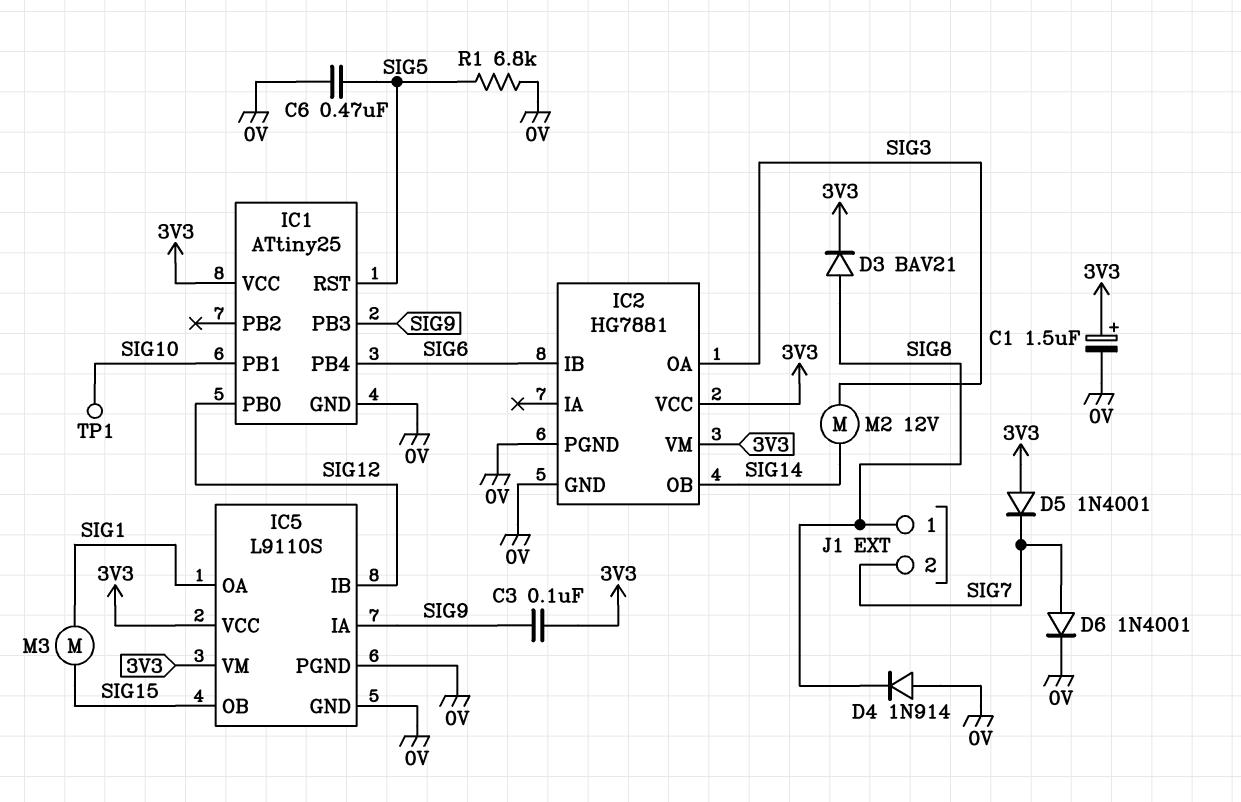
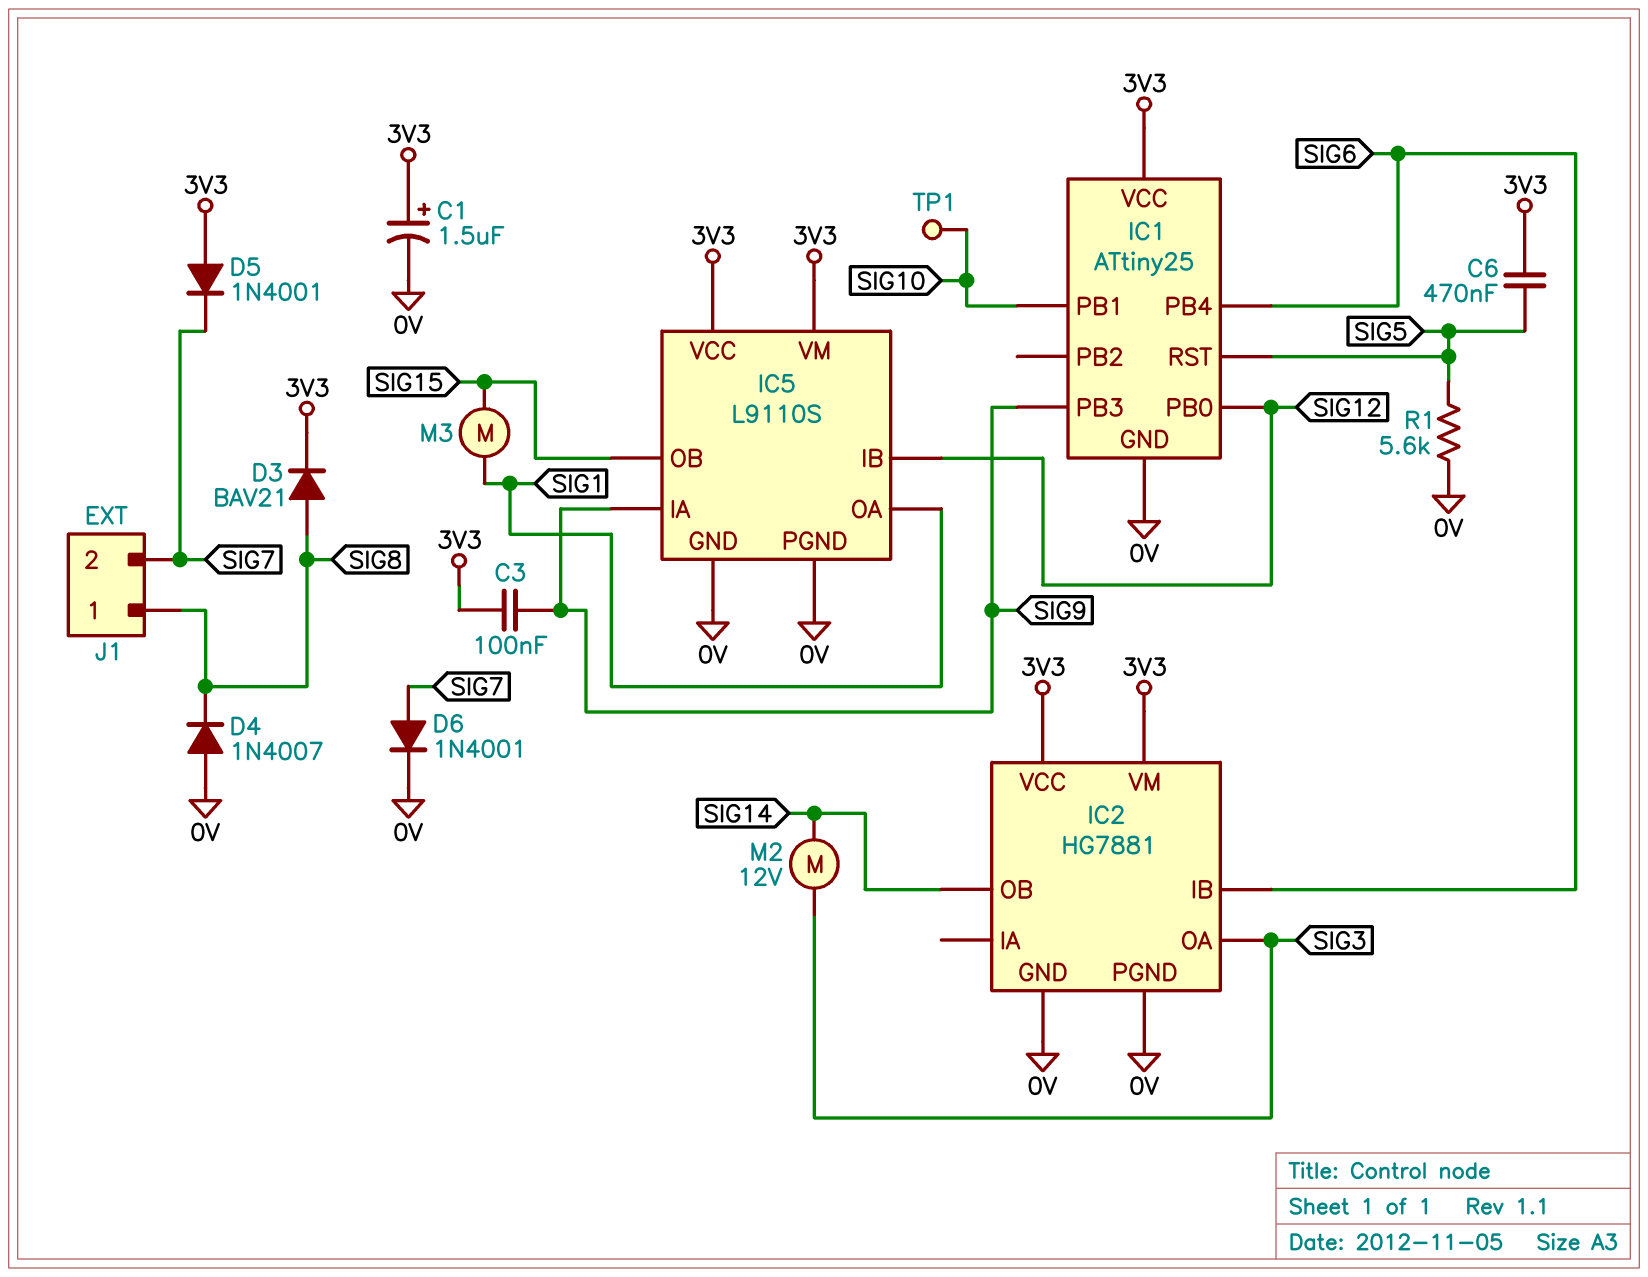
C6: 470nF (0V, SIG5) -> 470nF (3V3, SIG5)
D4: diode 1N914 (A 0V, K SIG8) -> diode 1N4007 (A 0V, K SIG8)
R1: 6.8k (0V, SIG5) -> 5.6k (0V, SIG5)

